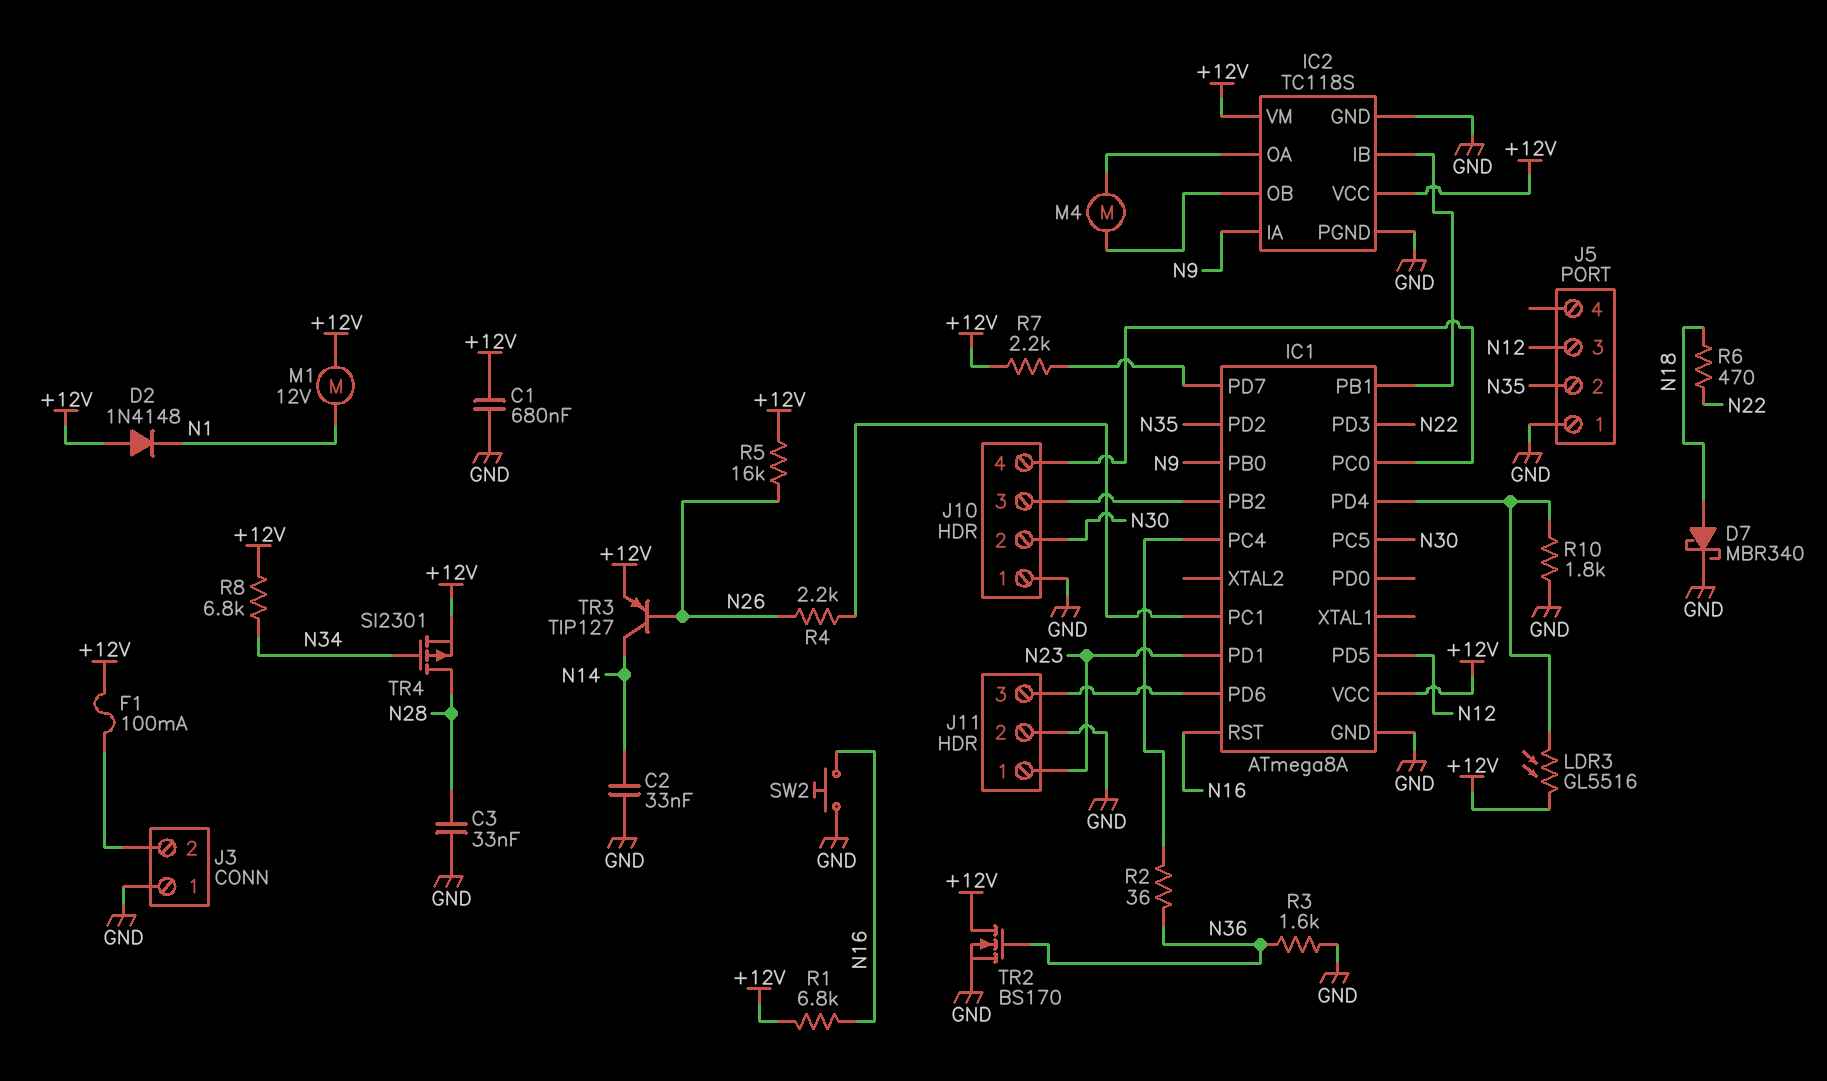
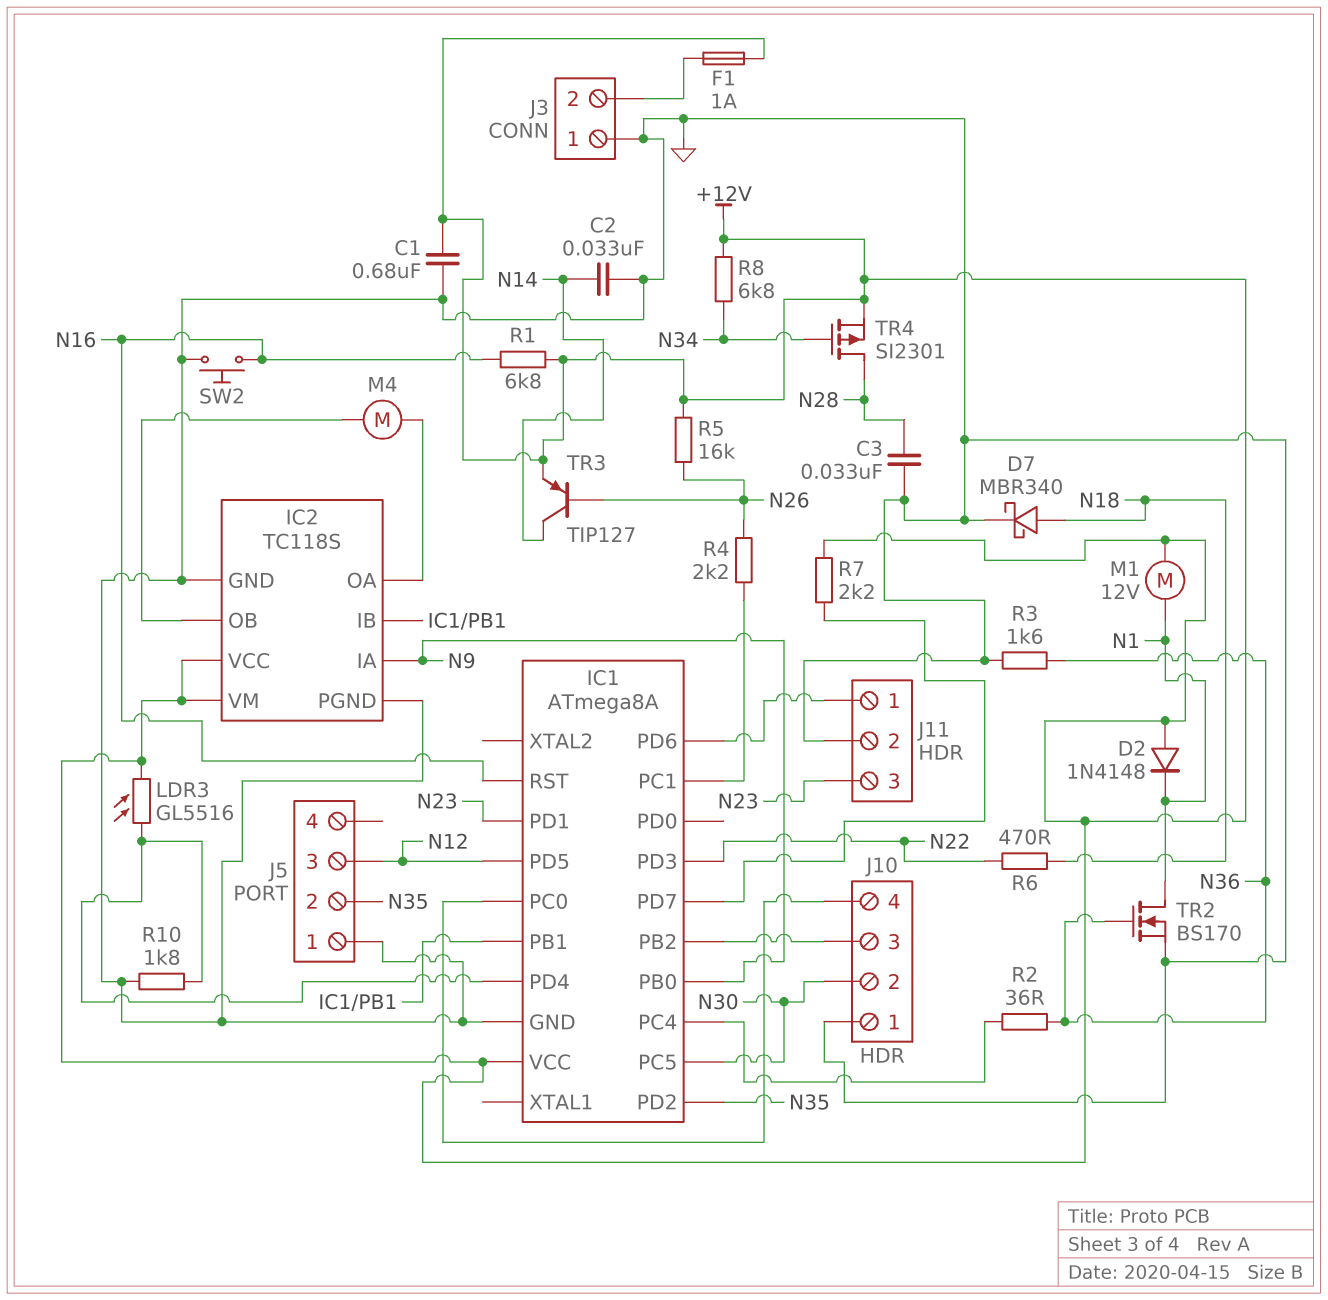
F1: 100mA (+12V, J3/2) -> 1A (+12V, J3/2)
J11 pin 1: N23 -> IC1/PD6
J11 pin 3: IC1/PD6 -> N23
TR2: NMOS BS170 (G N36, D +12V, S GND) -> NMOS BS170 (G N36, D N1, S GND)

